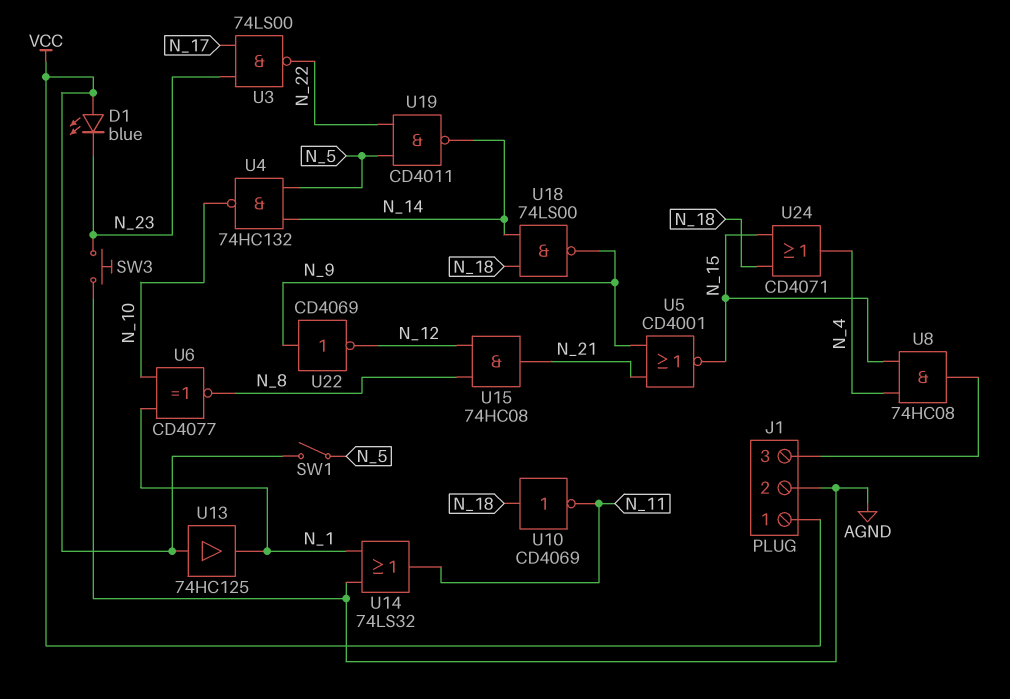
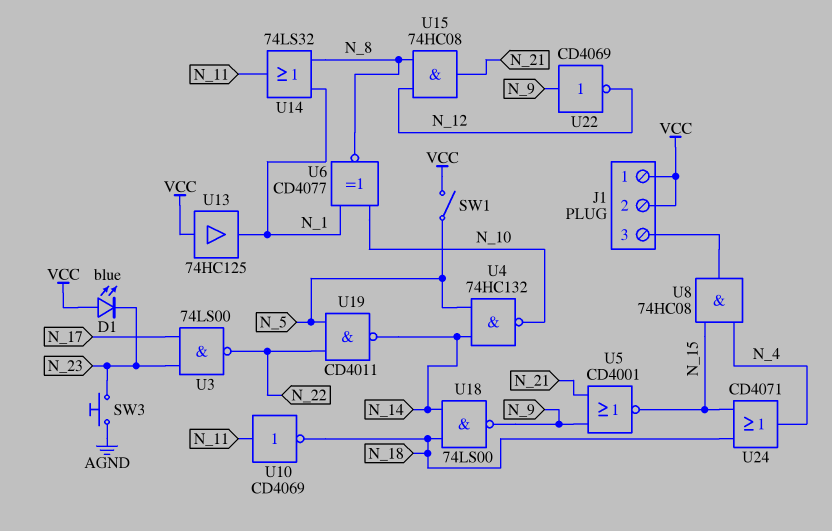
J1 pin 2: AGND -> VCC
U10: NOT CD4069 (in N_18, out N_11) -> NOT CD4069 (in N_11, out N_18)
U14: OR 74LS32 (in AGND, in N_1, out N_11) -> OR 74LS32 (in N_1, in N_8, out N_11)

